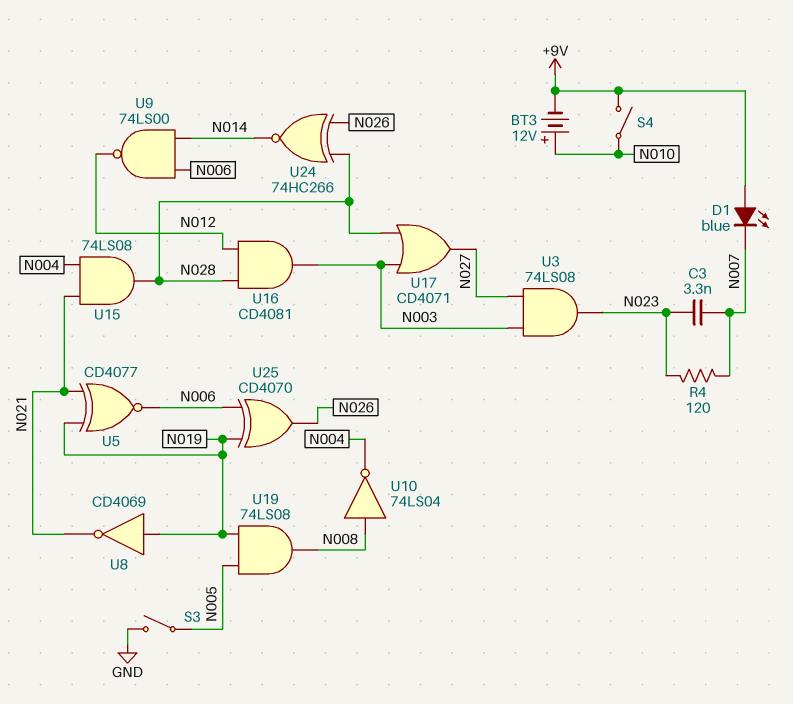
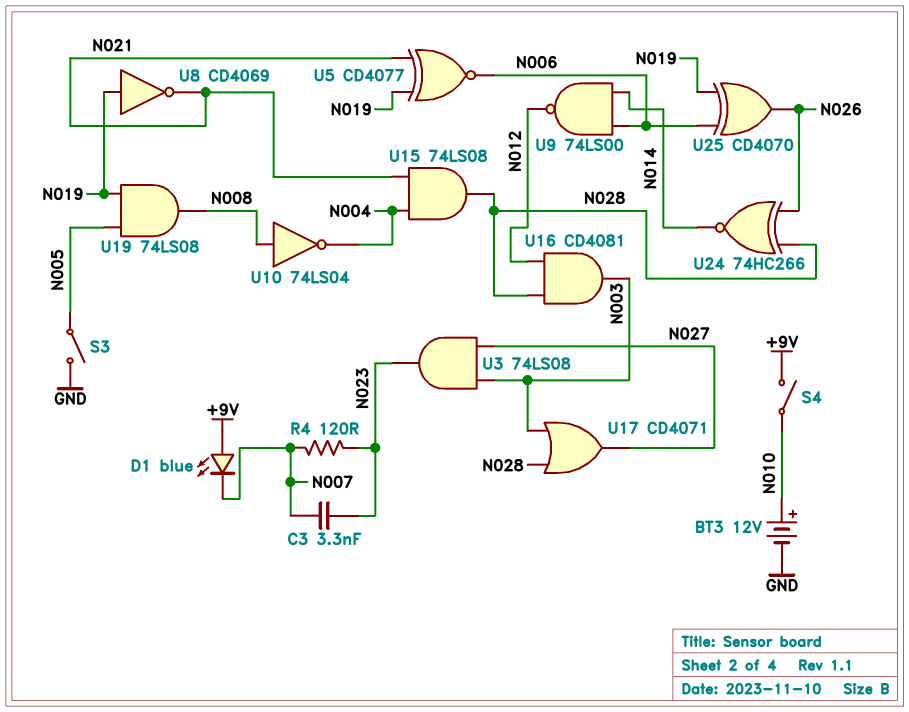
BT3: 12V (plus N010, minus +9V) -> 12V (plus N010, minus GND)

